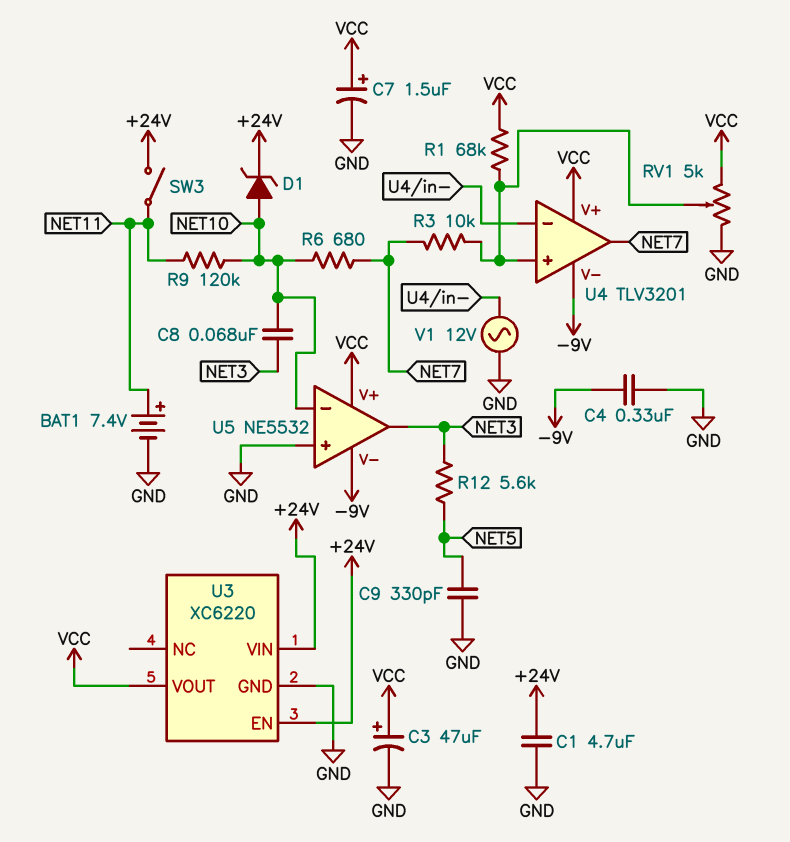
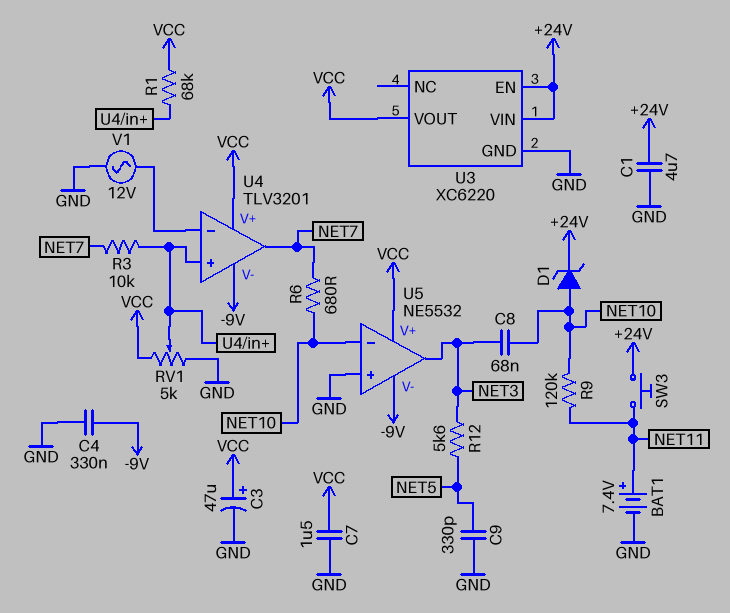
C7: 1.5uF (plus VCC, minus GND) -> 1.5uF (GND, VCC)
SW3: switch (+24V, NET11) -> button (+24V, NET11)

